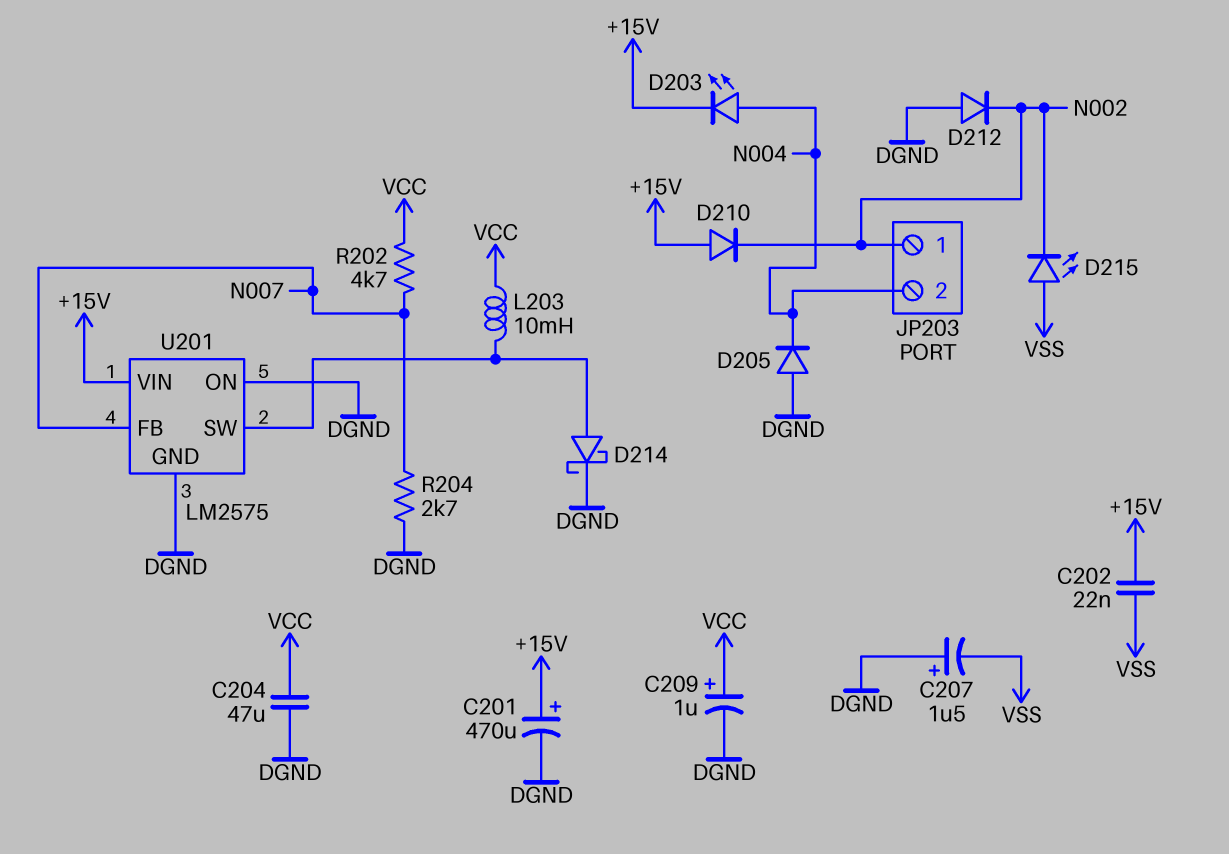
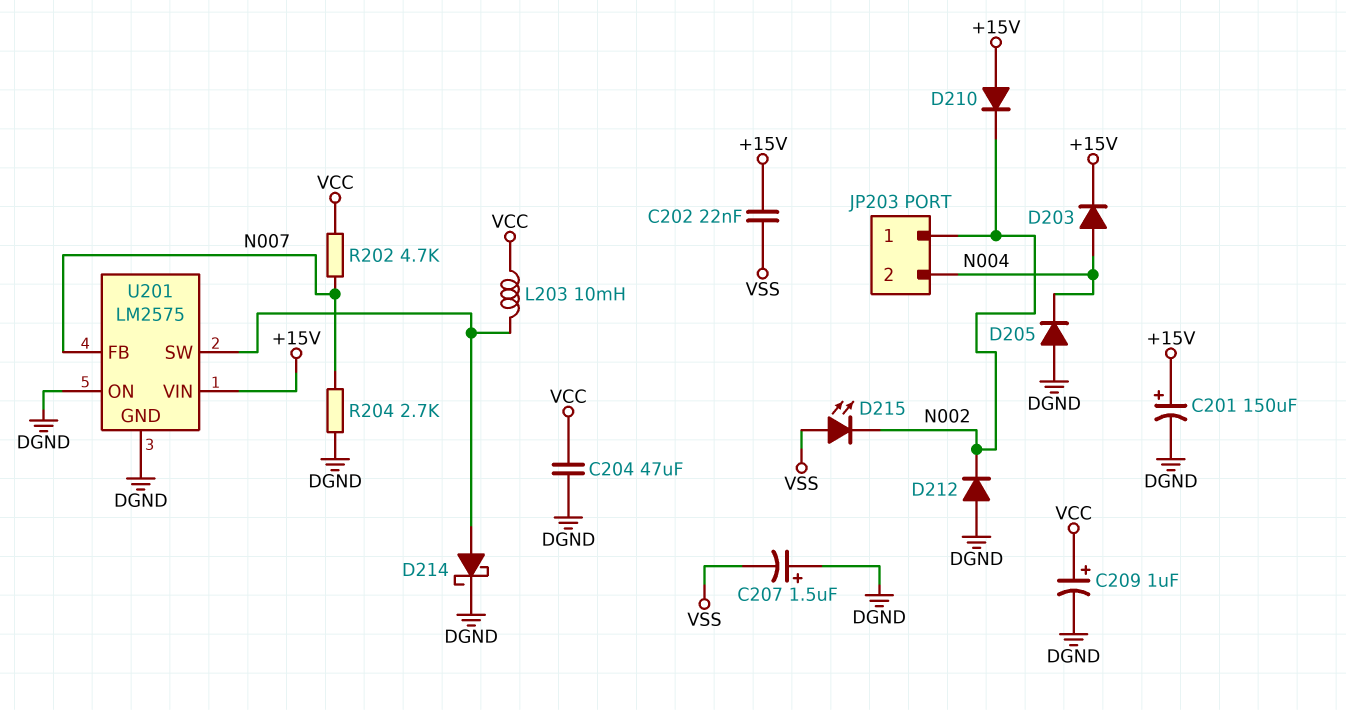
C201: 470uF (plus +15V, minus DGND) -> 150uF (plus +15V, minus DGND)
D203: LED (A N004, K +15V) -> diode (A N004, K +15V)

